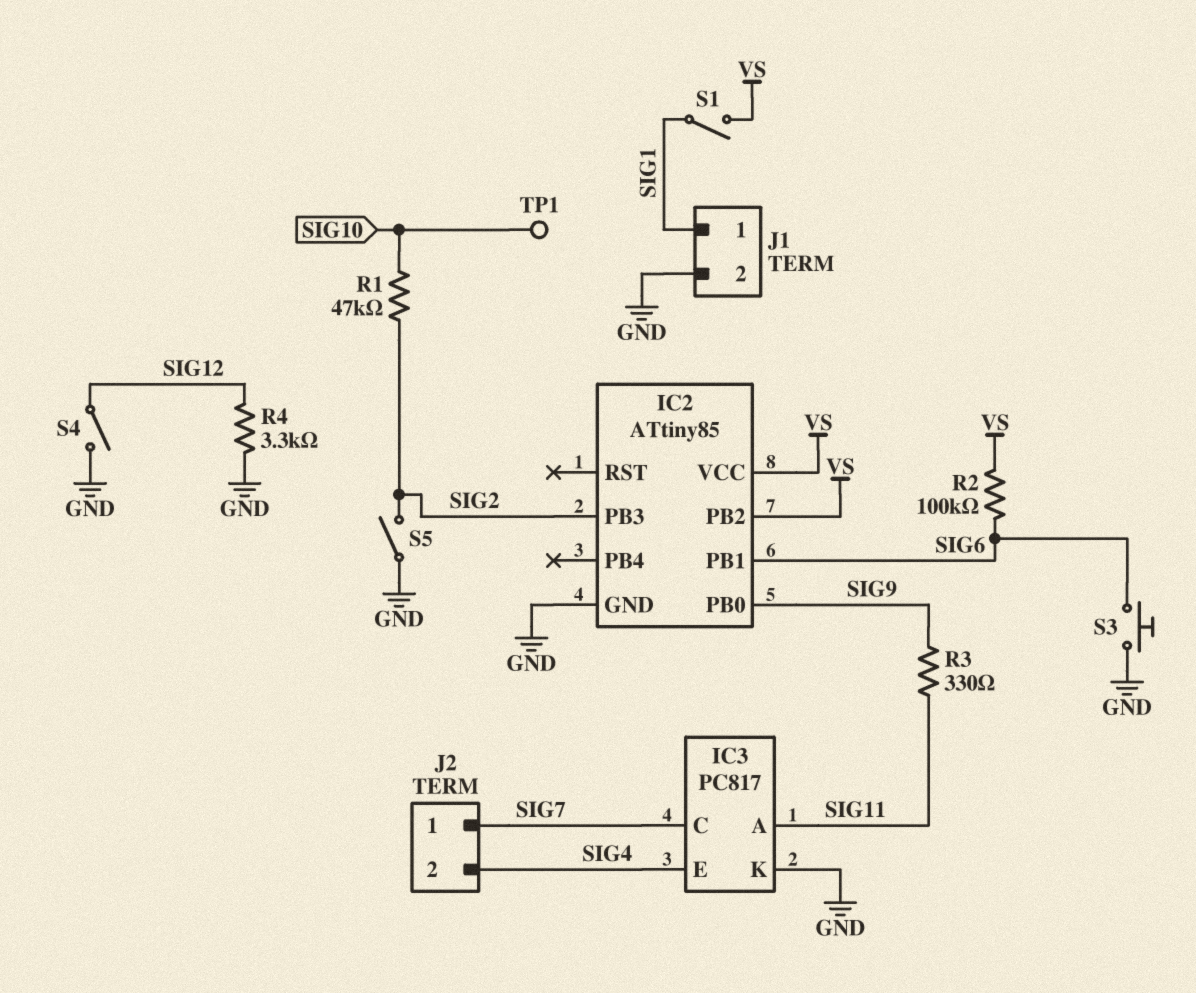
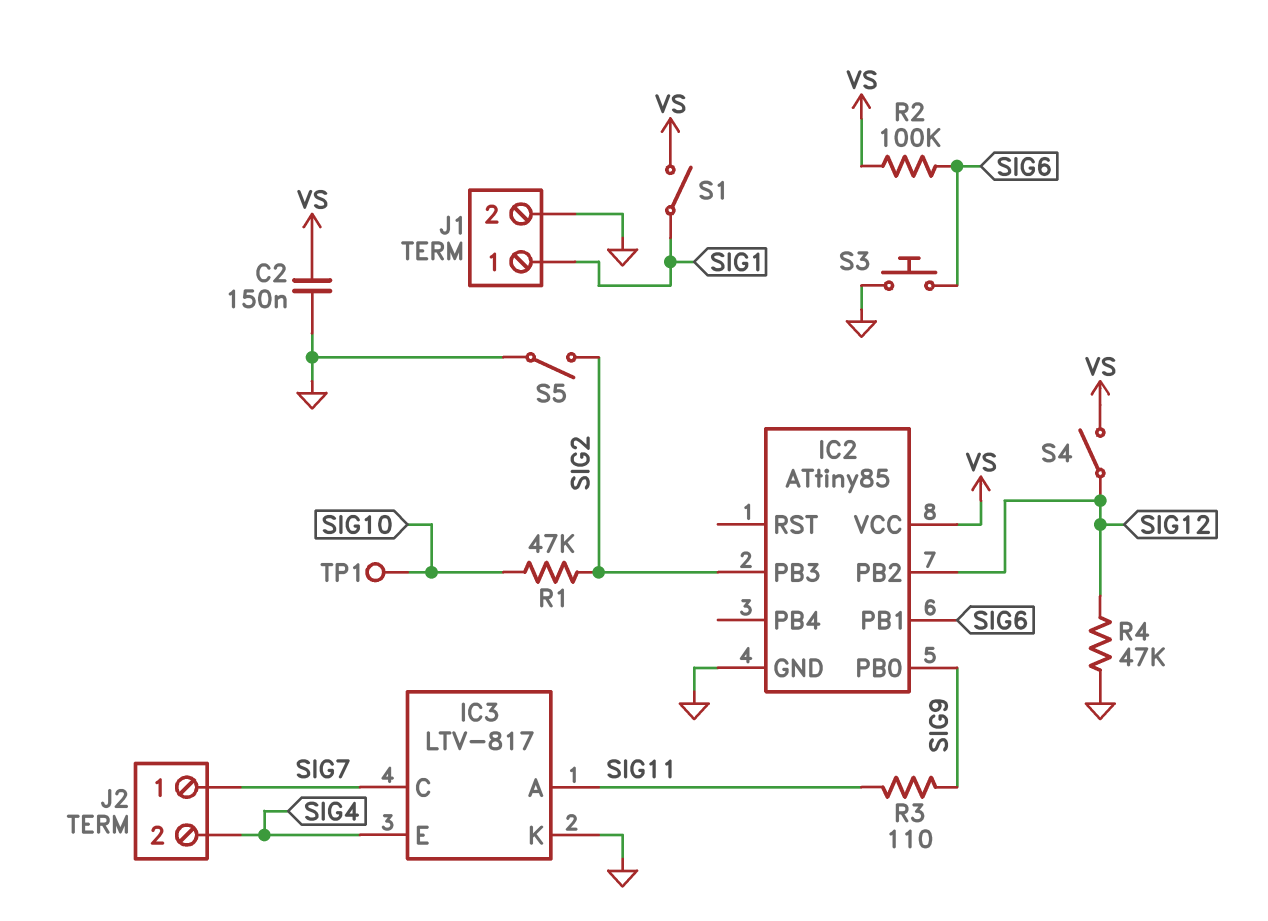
C2: none -> 150nF (GND, VS)
IC2 pin PB2: VS -> SIG12
IC3: PC817 -> LTV-817
R3: 330 (SIG9, SIG11) -> 110 (SIG9, SIG11)
R4: 3.3k (GND, SIG12) -> 47k (GND, SIG12)
S4: switch (GND, SIG12) -> switch (SIG12, VS)

